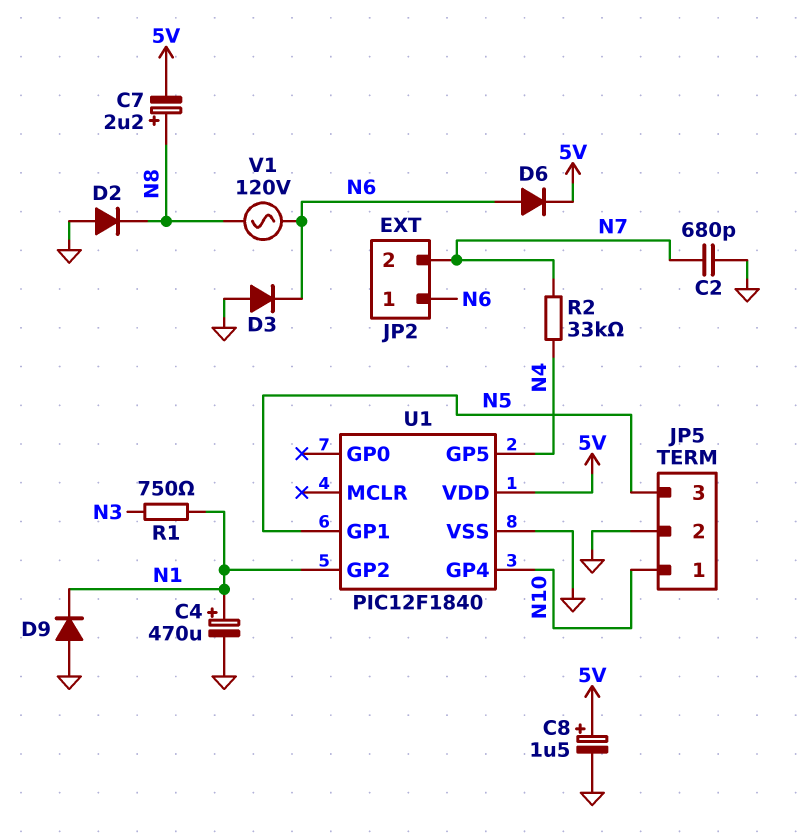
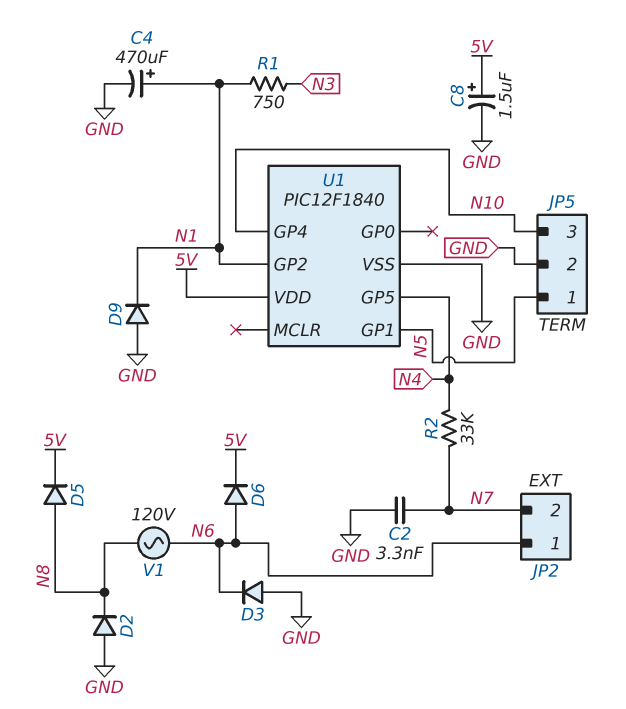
C2: 680pF (GND, N7) -> 3.3nF (GND, N7)
C7: 2.2uF (plus N8, minus 5V) -> none
D5: none -> diode (A N8, K 5V)
JP5 pin 1: N10 -> N5
JP5 pin 3: N5 -> N10

